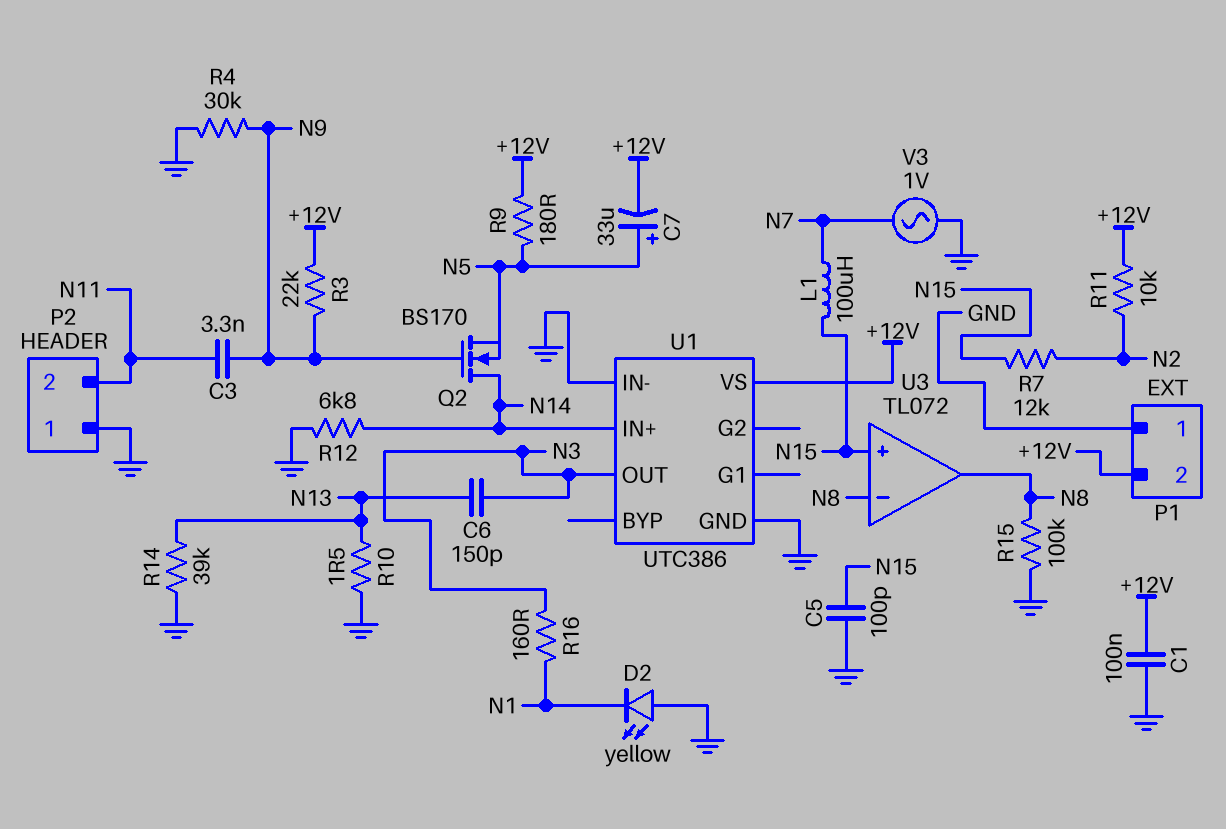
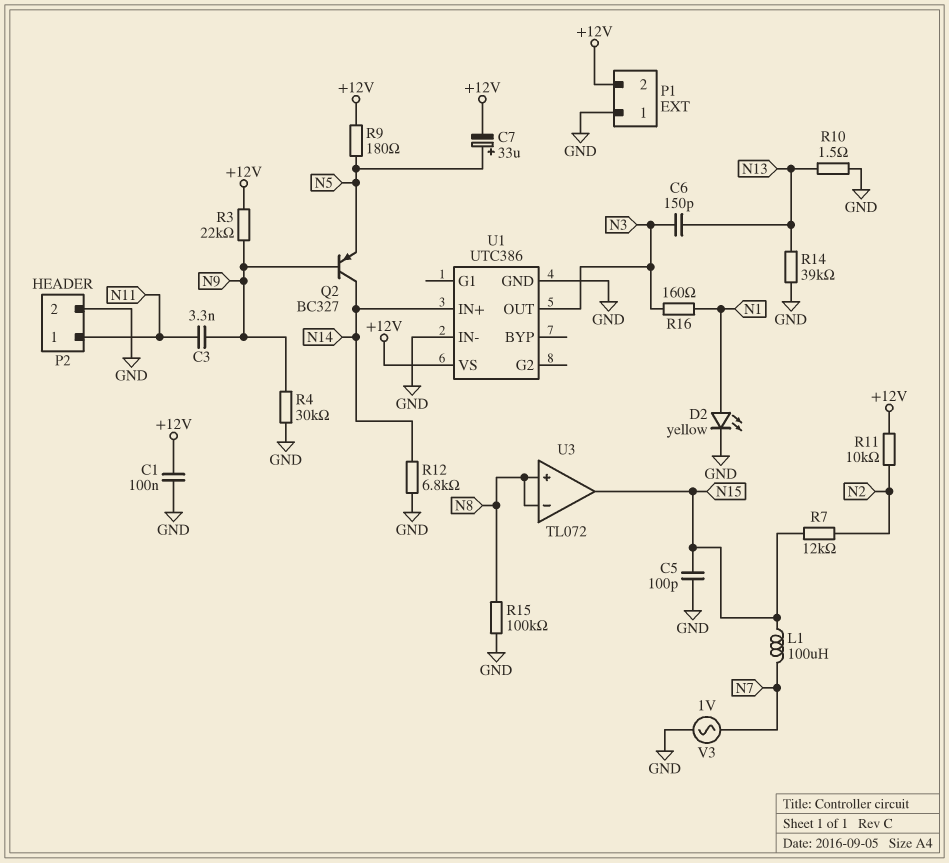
D2: LED yellow (A GND, K N1) -> LED yellow (A N1, K GND)
P2 pin 1: GND -> N11
P2 pin 2: N11 -> GND
Q2: NMOS BS170 (G N9, D N14, S N5) -> PNP BC327 (B N9, C N14, E N5)
U3 pin in+: N15 -> N8
U3 pin out: N8 -> N15

